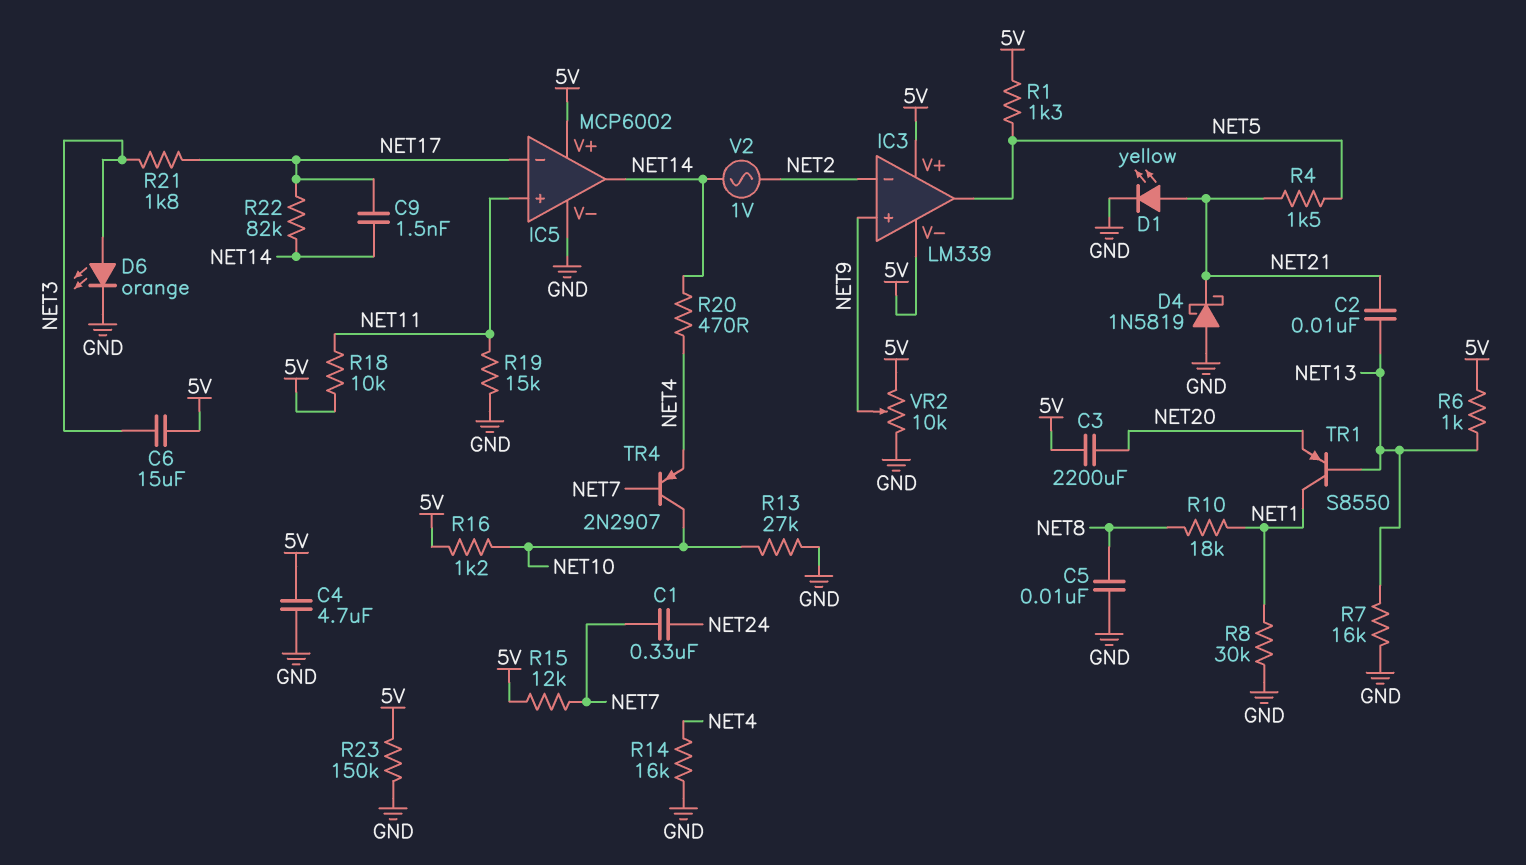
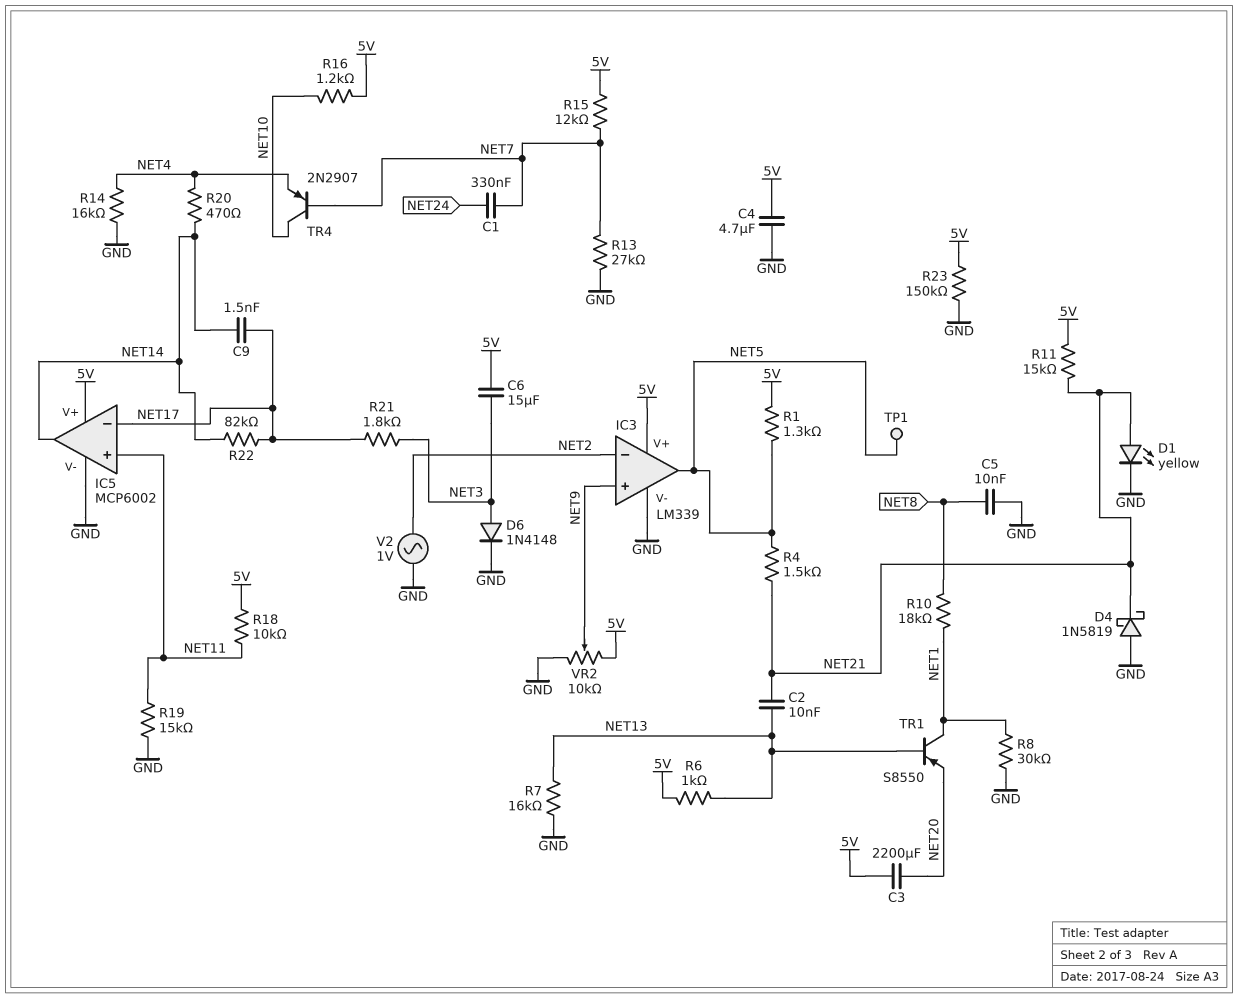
D6: LED orange (A NET3, K GND) -> diode 1N4148 (A NET3, K GND)
IC3 pin V-: 5V -> GND
R11: none -> 15k (5V, NET21)
R13: 27k (GND, NET10) -> 27k (GND, NET7)
TP1: none -> test point (NET5)
V2: AC 1V (NET2, NET14) -> AC 1V (GND, NET2)

